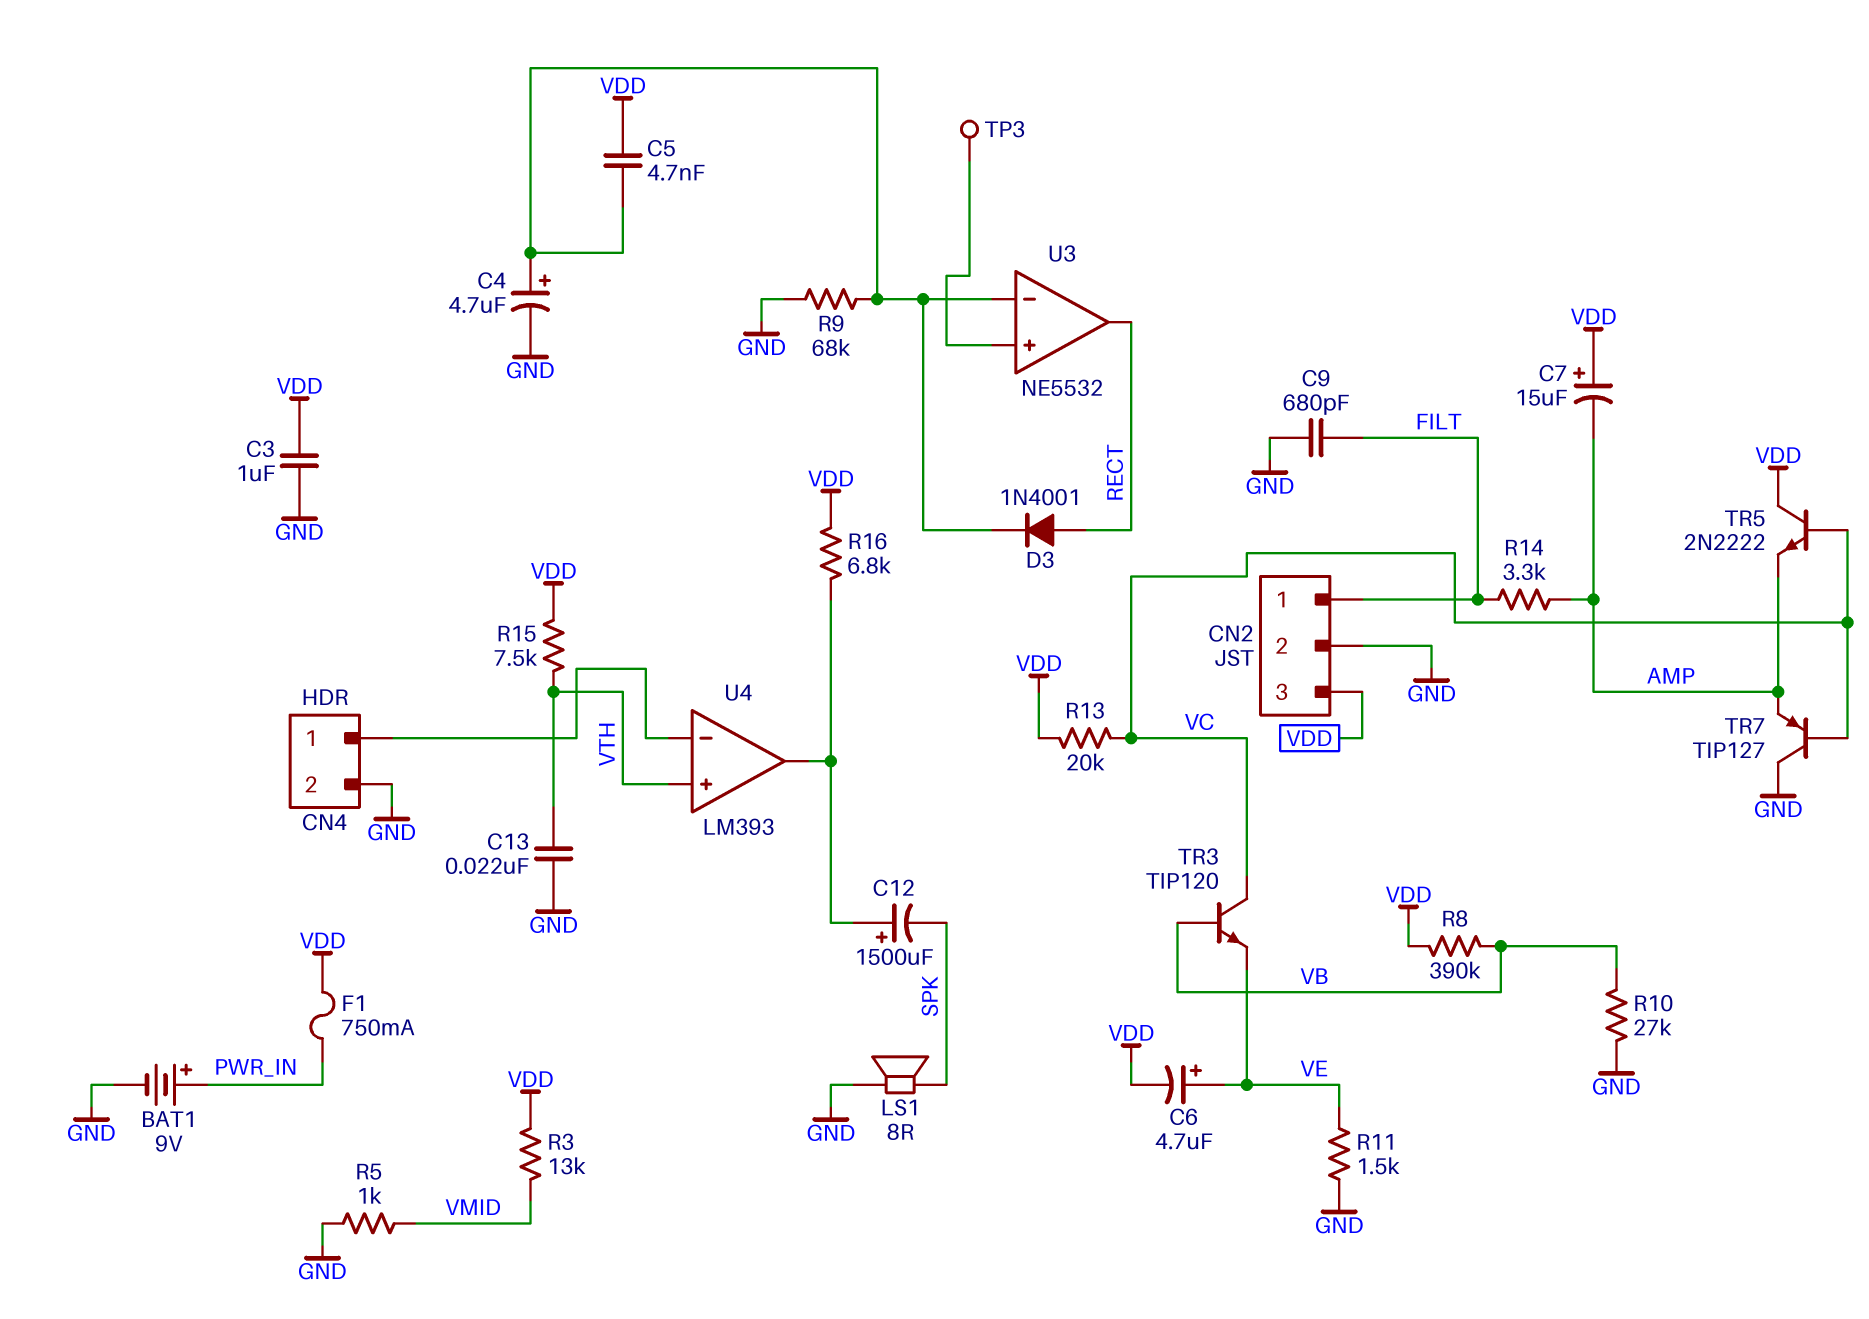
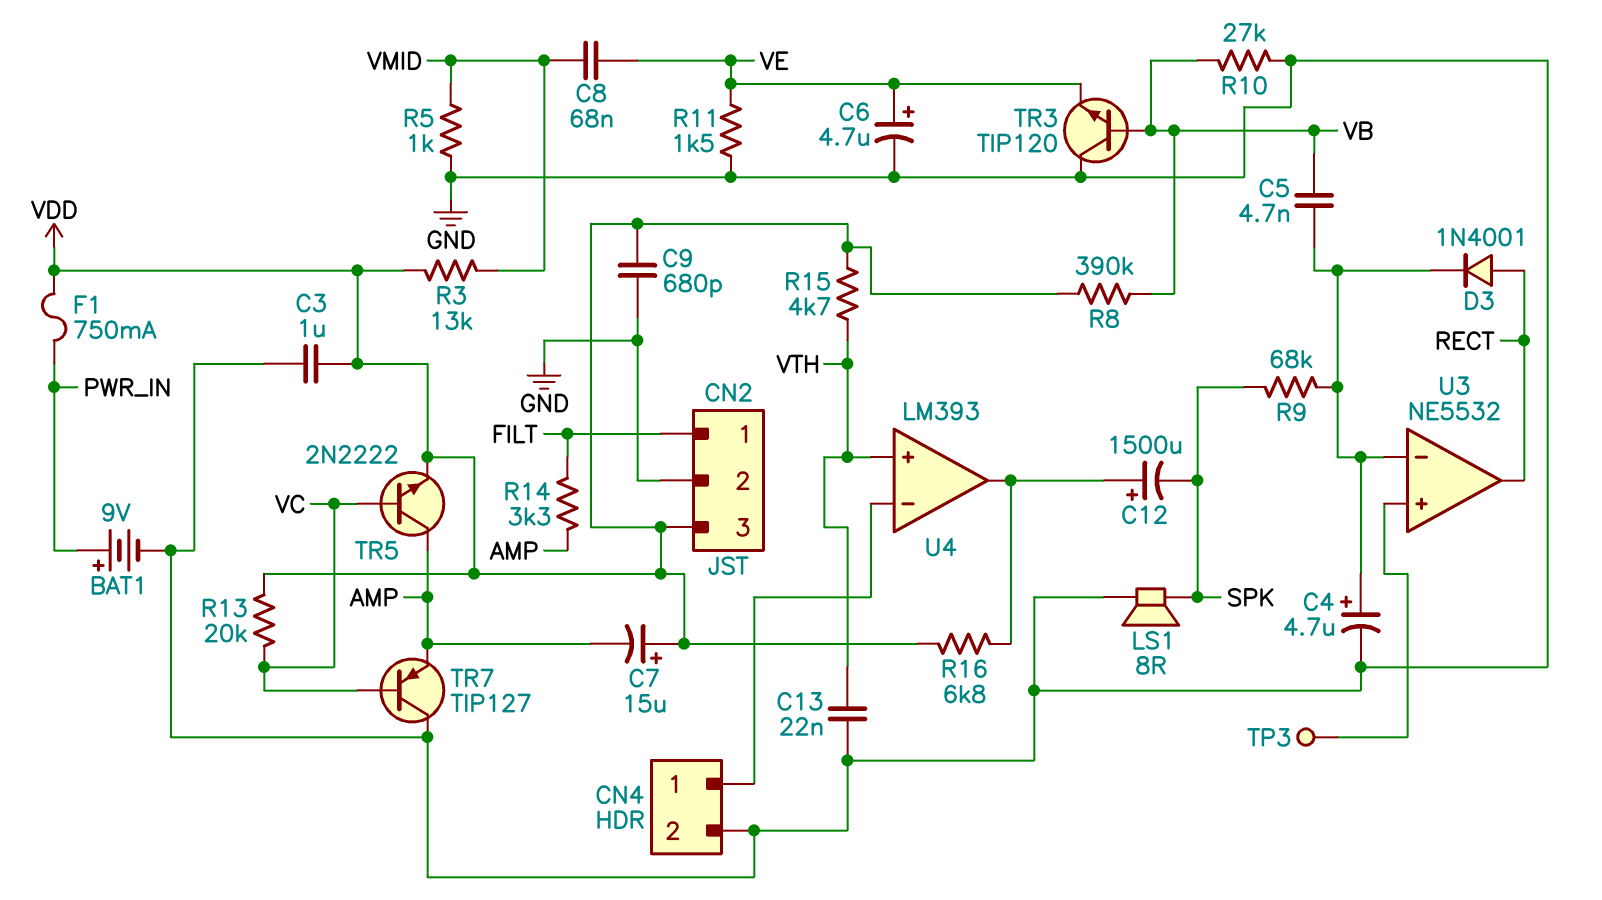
C5: 4.7nF (U3/in-, VDD) -> 4.7nF (U3/in-, VB)
C6: 4.7uF (plus VE, minus VDD) -> 4.7uF (plus VE, minus GND)
C8: none -> 68nF (VE, VMID)
C9: 680pF (FILT, GND) -> 680pF (GND, VDD)
R9: 68k (GND, U3/in-) -> 68k (SPK, U3/in-)
R15: 7.5k (VDD, VTH) -> 4.7k (VDD, VTH)
TR3: NPN TIP120 (B VB, C VC, E VE) -> NPN TIP120 (B VB, C GND, E VE)
TR5: NPN 2N2222 (B VC, C VDD, E AMP) -> NPN 2N2222 (B VC, C AMP, E VDD)

